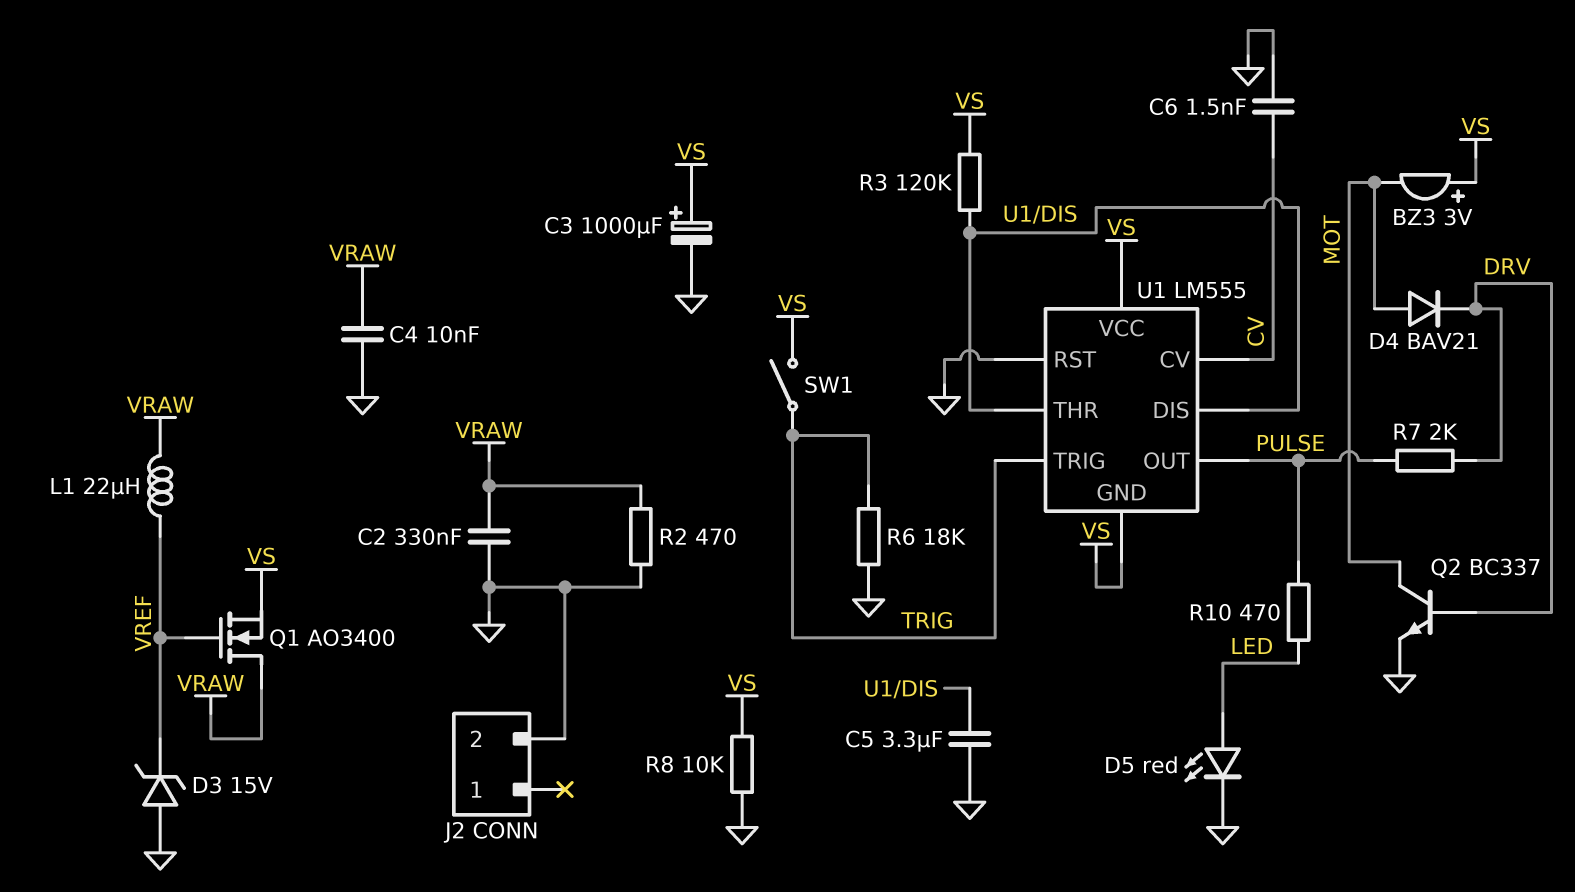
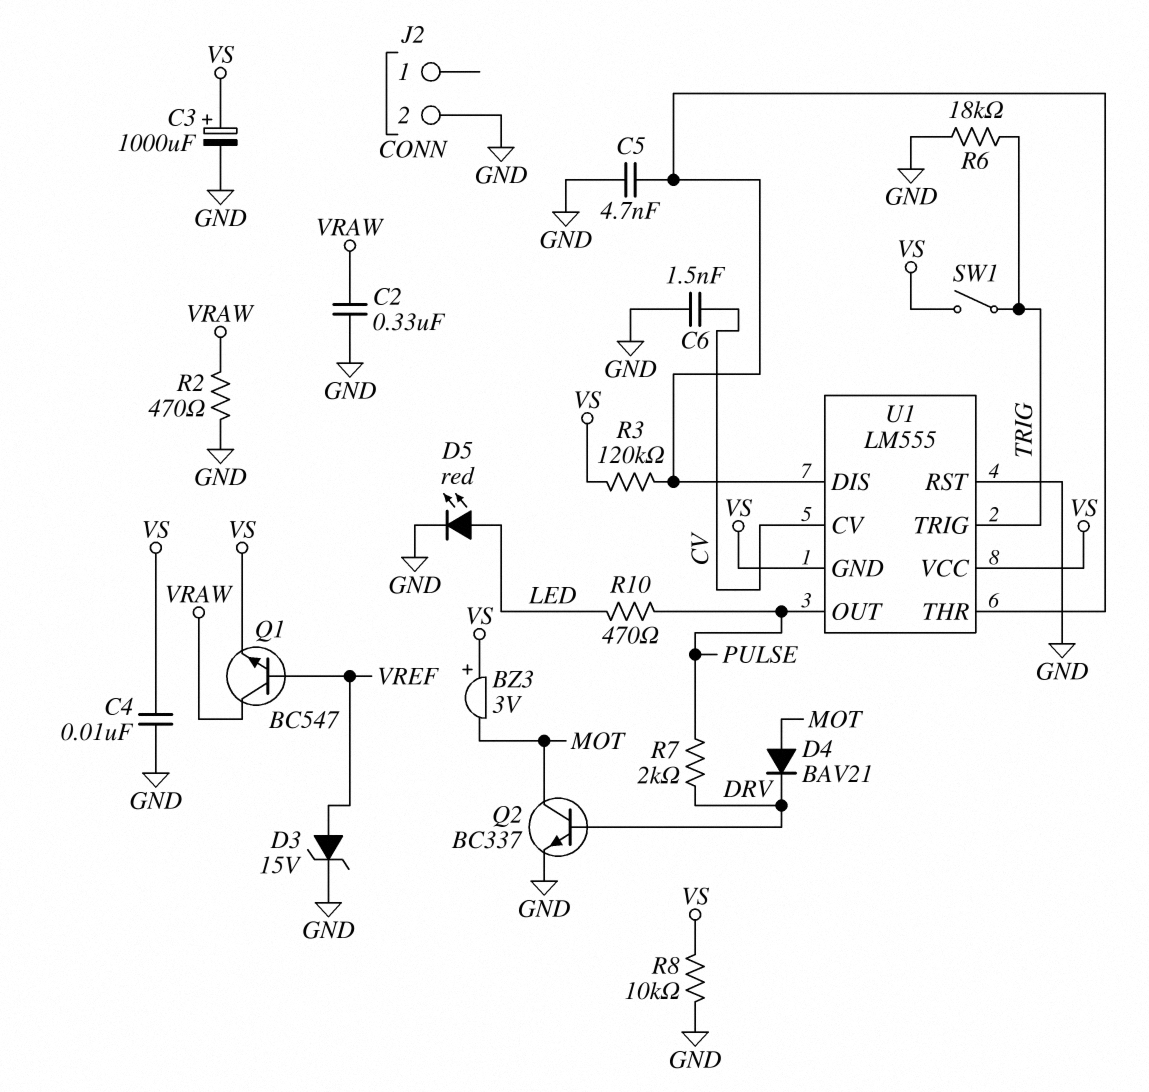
C4: 10nF (GND, VRAW) -> 10nF (GND, VS)
C5: 3.3uF (GND, U1/DIS) -> 4.7nF (GND, U1/DIS)
D3: zener 15V (A GND, K VREF) -> zener 15V (A VREF, K GND)
L1: 22uH (VRAW, VREF) -> none
Q1: NMOS AO3400 (G VREF, D VRAW, S VS) -> NPN BC547 (B VREF, C VRAW, E VS)

